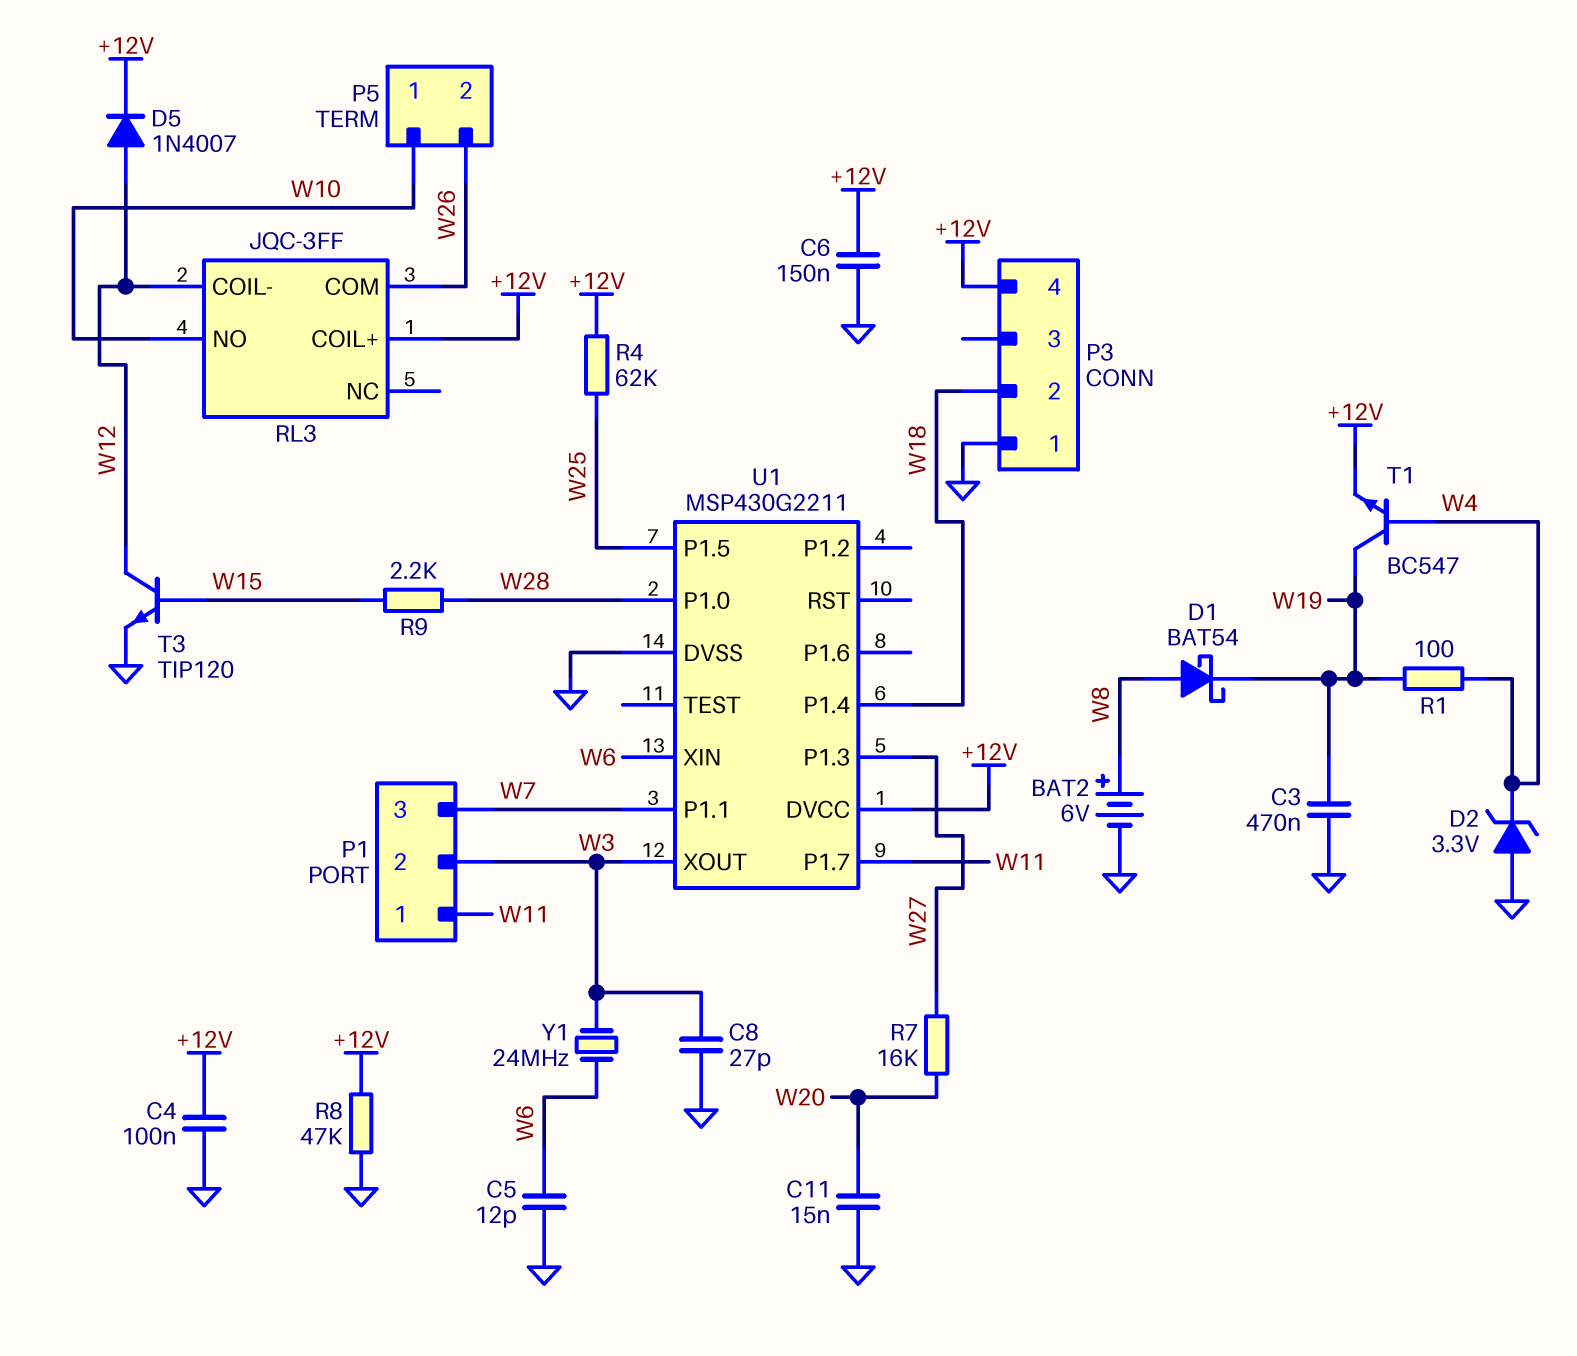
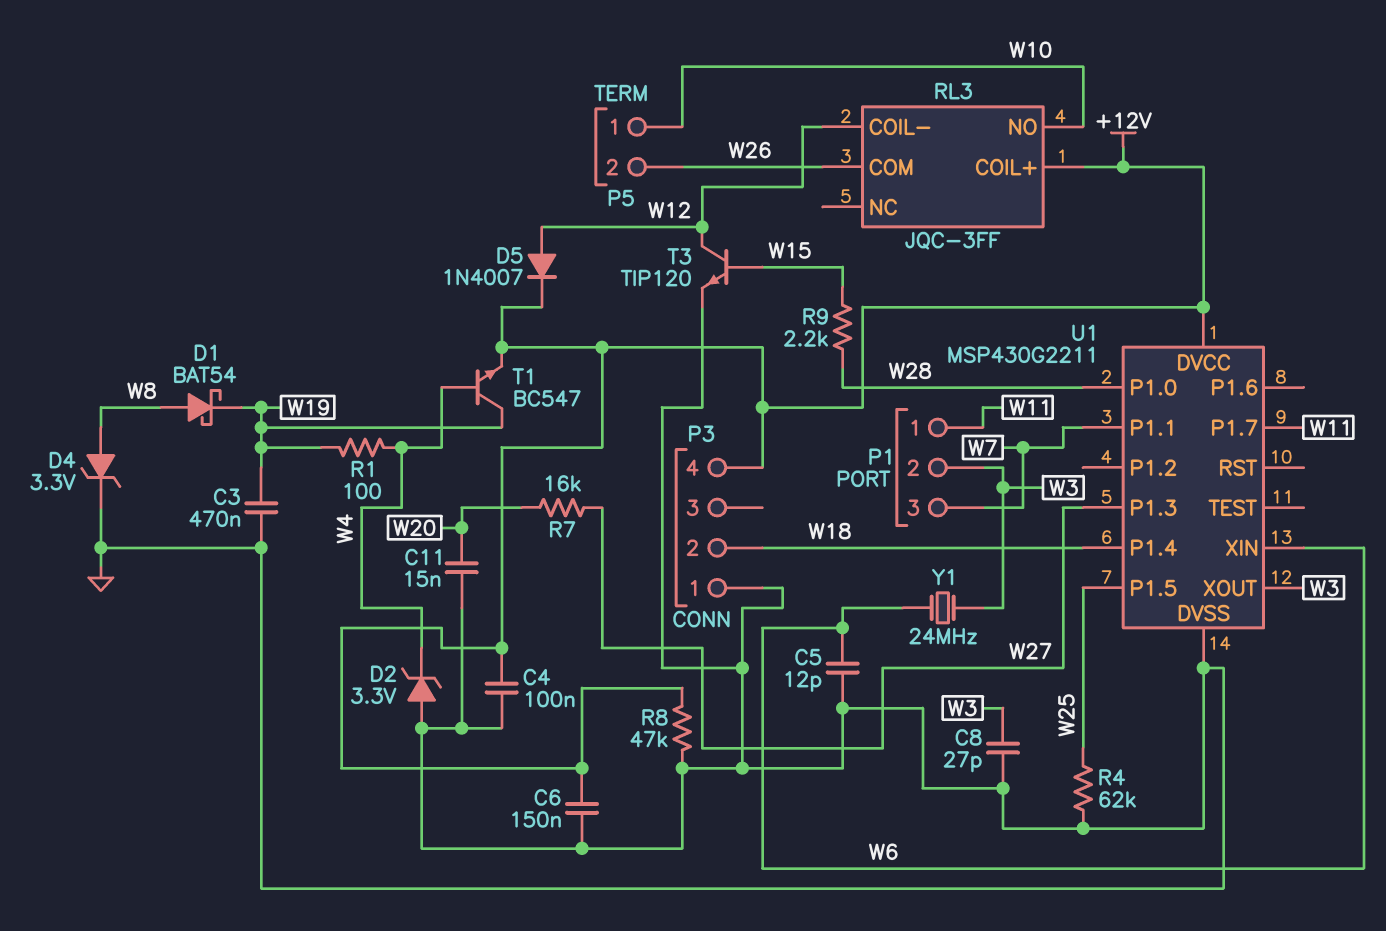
BAT2: 6V (plus W8, minus GND) -> none
D4: none -> zener 3.3V (A W8, K GND)
R4: 62k (+12V, W25) -> 62k (GND, W25)

